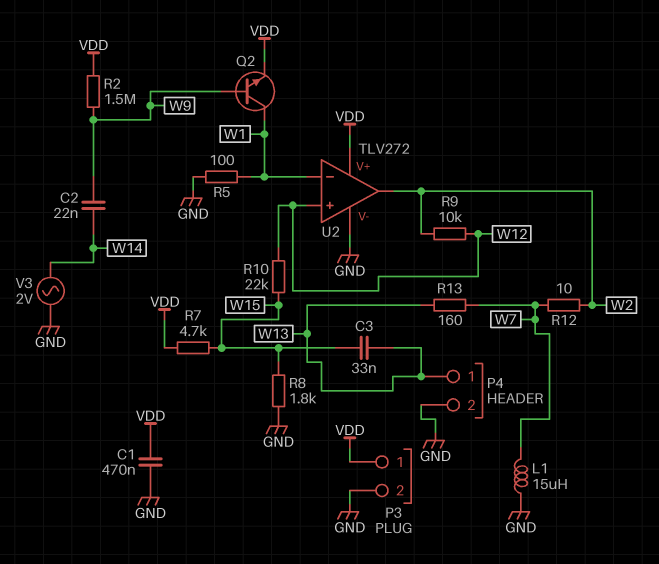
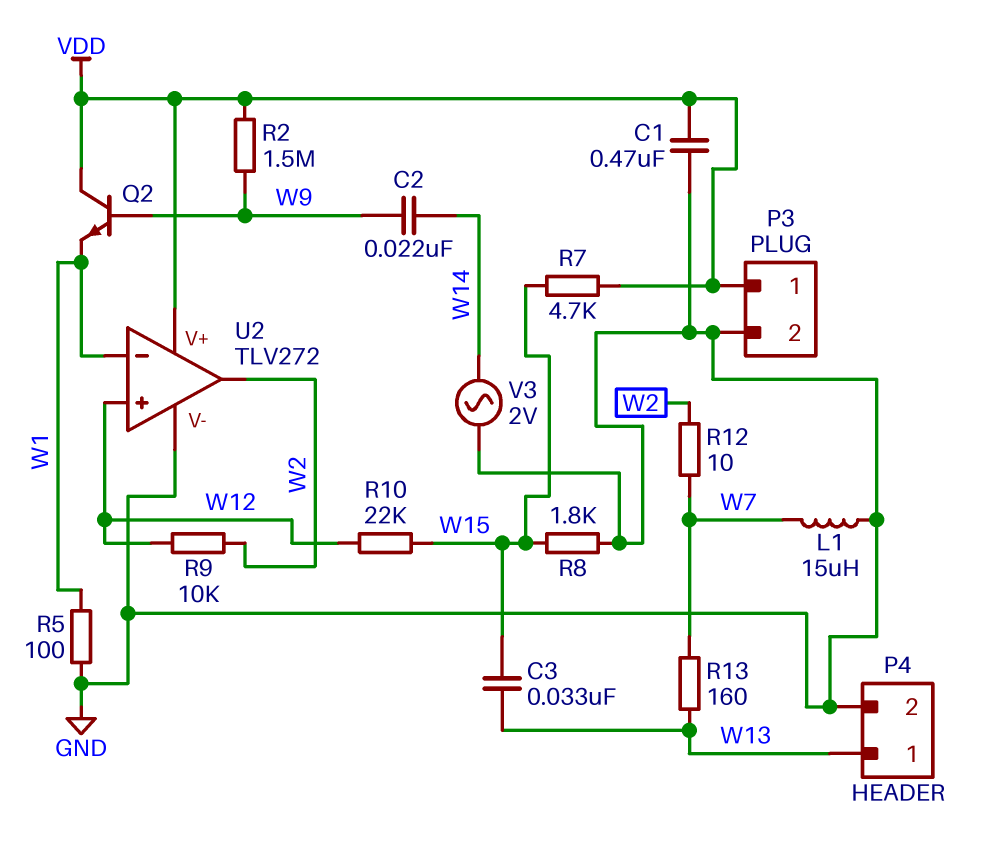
Q2: NPN (B W9, C W1, E VDD) -> NPN (B W9, C VDD, E W1)

